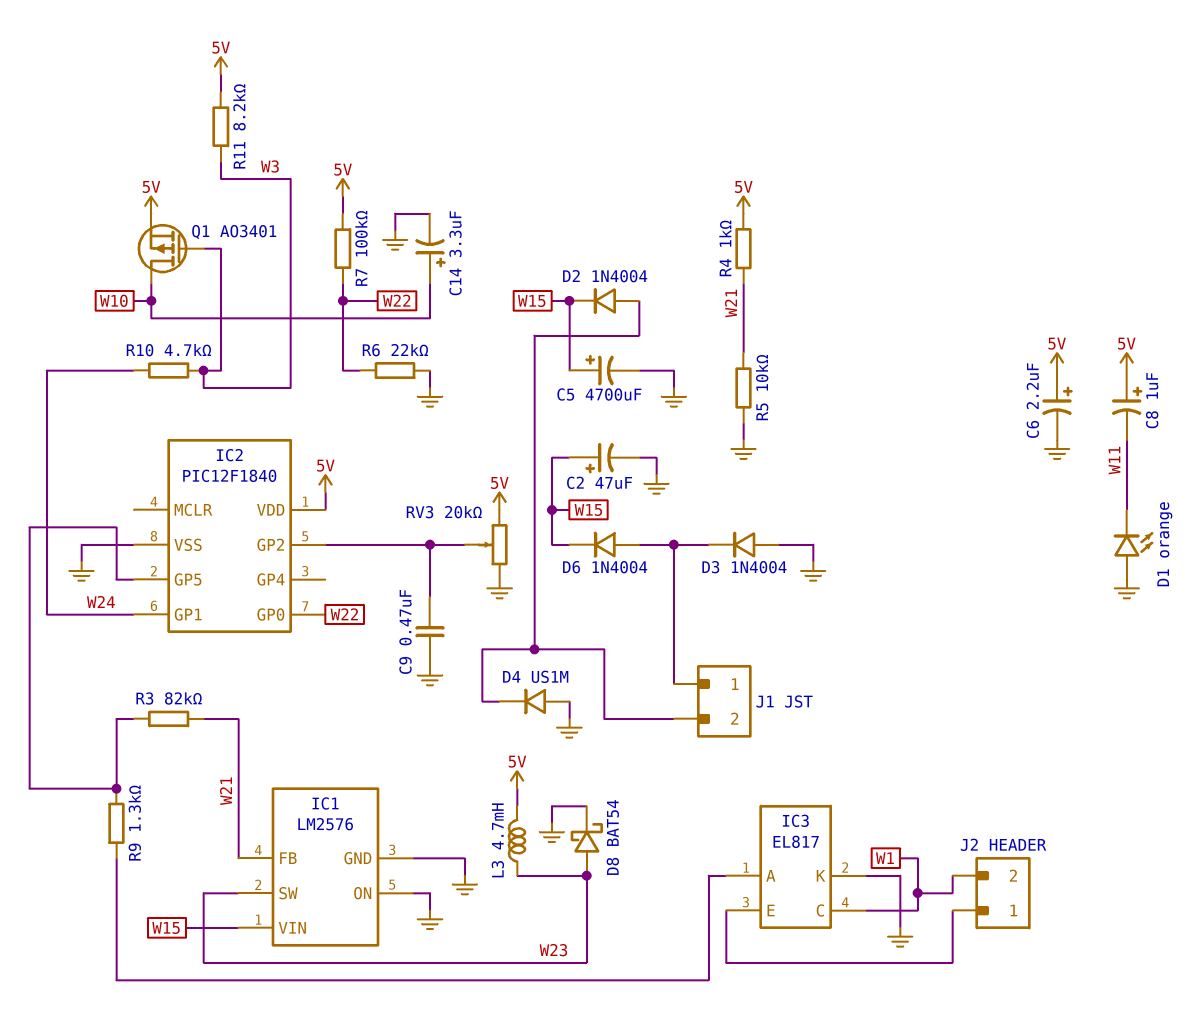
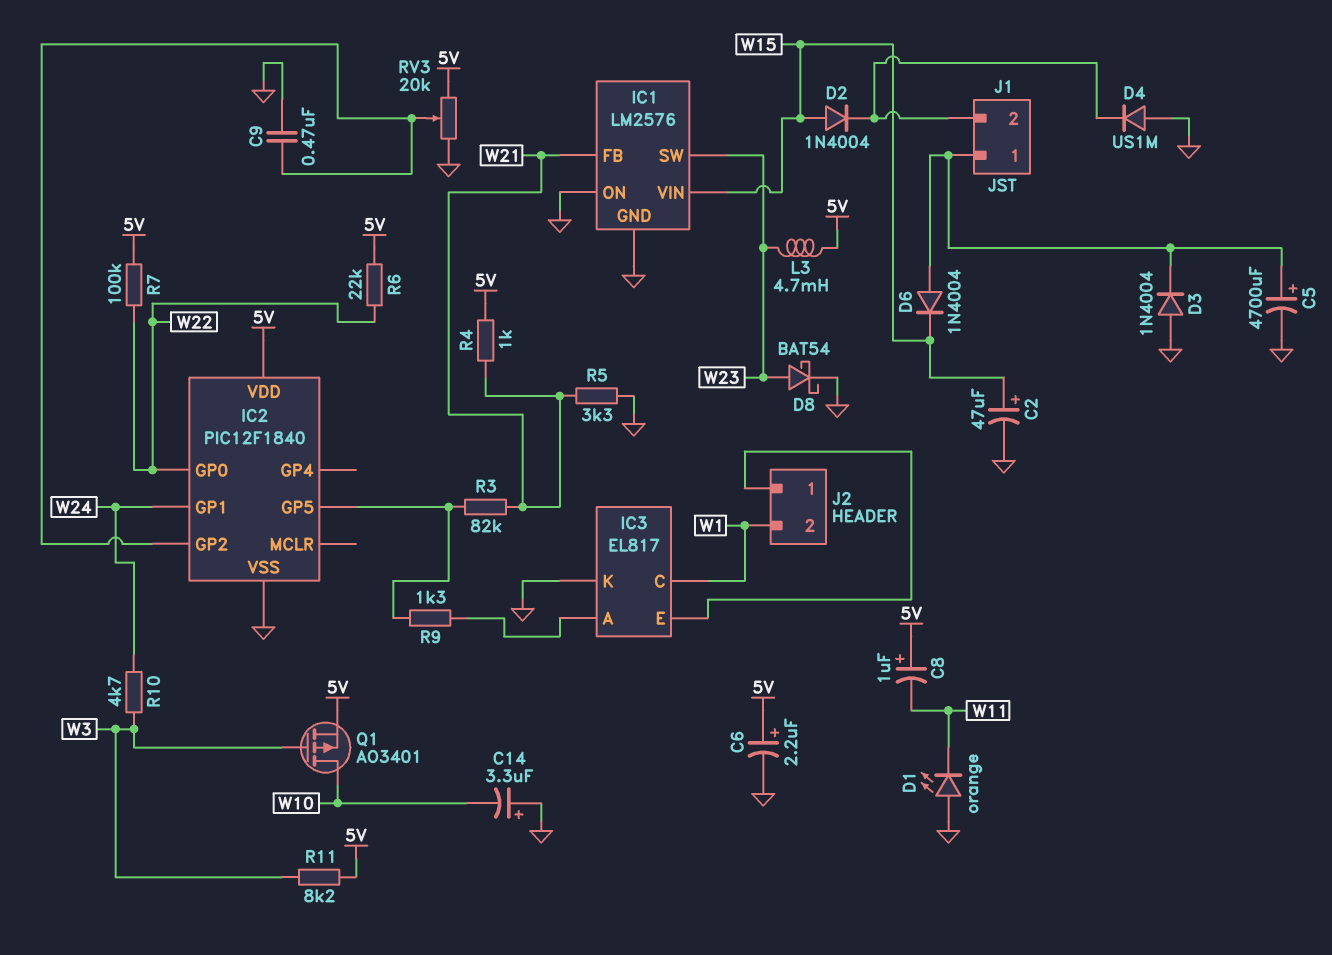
C5: 4700uF (plus W15, minus GND) -> 4700uF (plus J1/1, minus GND)
C14: 3.3uF (plus W10, minus GND) -> 3.3uF (plus GND, minus W10)
D2: diode 1N4004 (A J1/2, K W15) -> diode 1N4004 (A W15, K J1/2)
R5: 10k (GND, W21) -> 3.3k (GND, W21)
R6: 22k (GND, W22) -> 22k (5V, W22)

